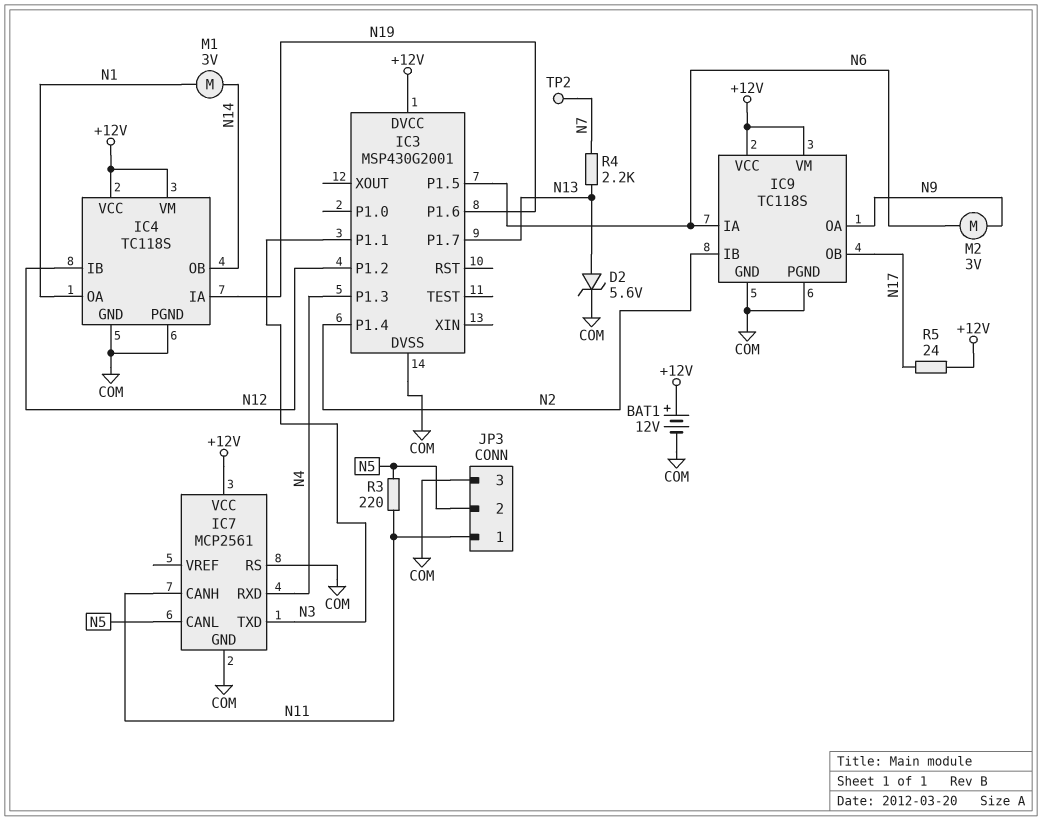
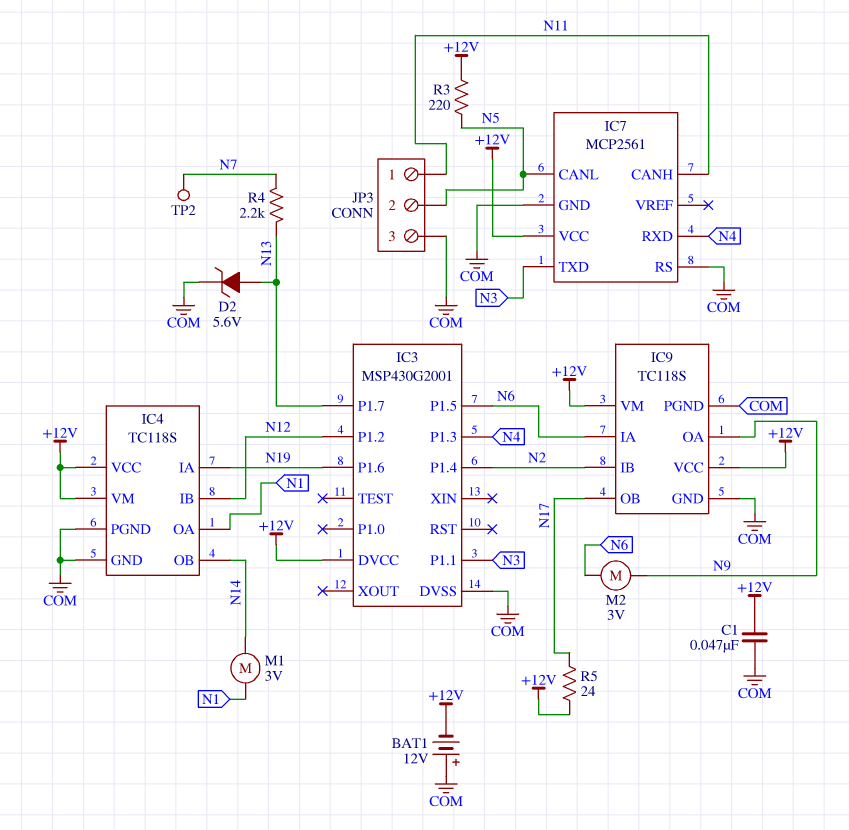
BAT1: 12V (plus +12V, minus COM) -> 12V (plus COM, minus +12V)
C1: none -> 47nF (+12V, COM)
R3: 220 (N5, N11) -> 220 (+12V, N5)

